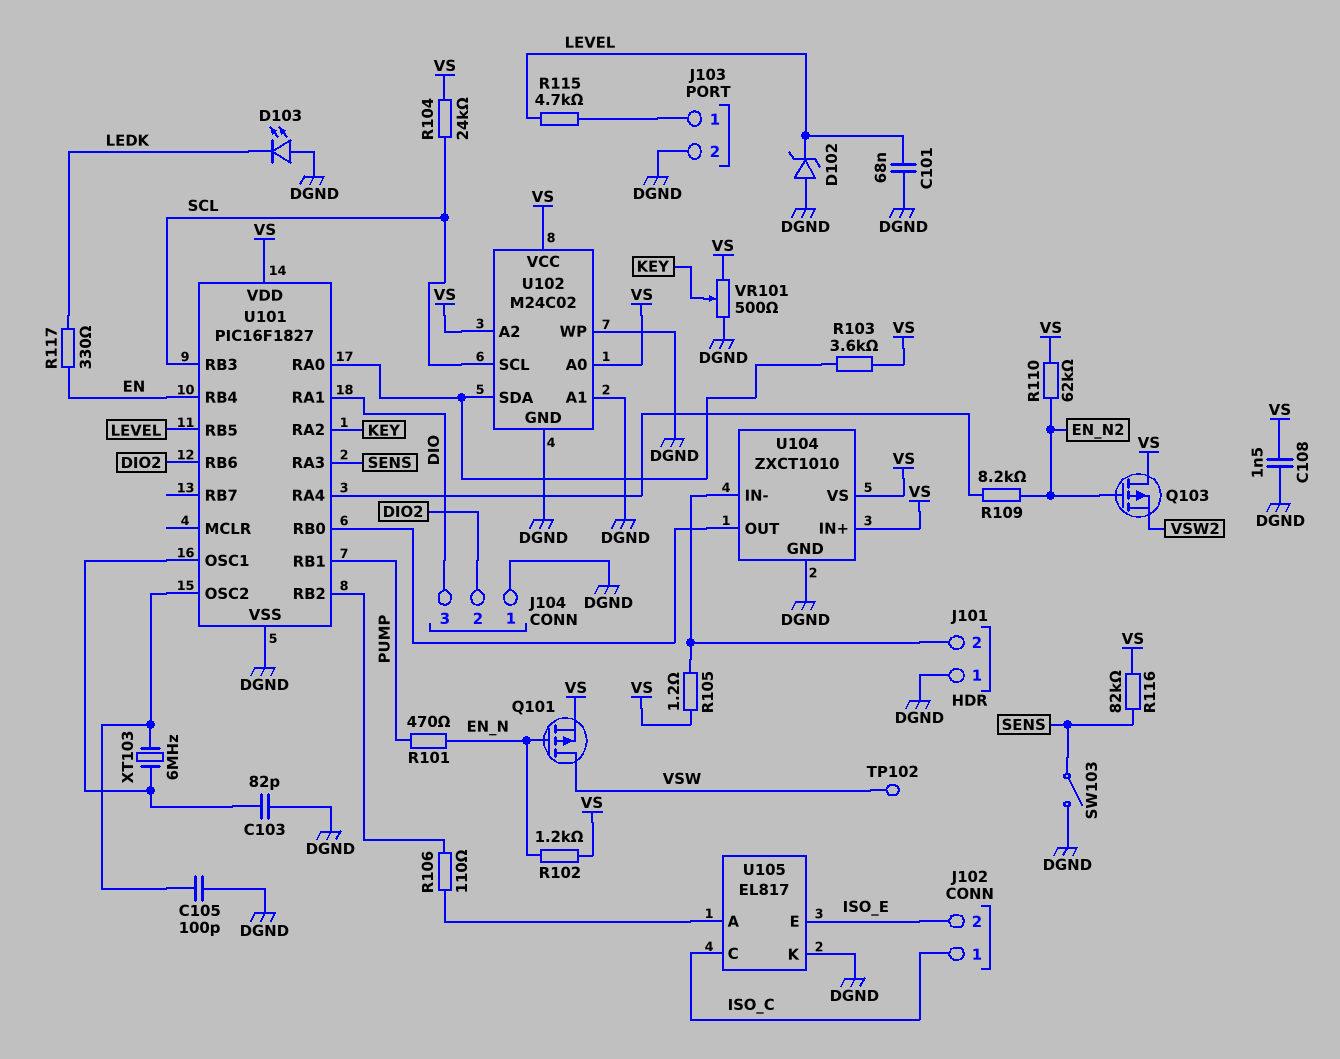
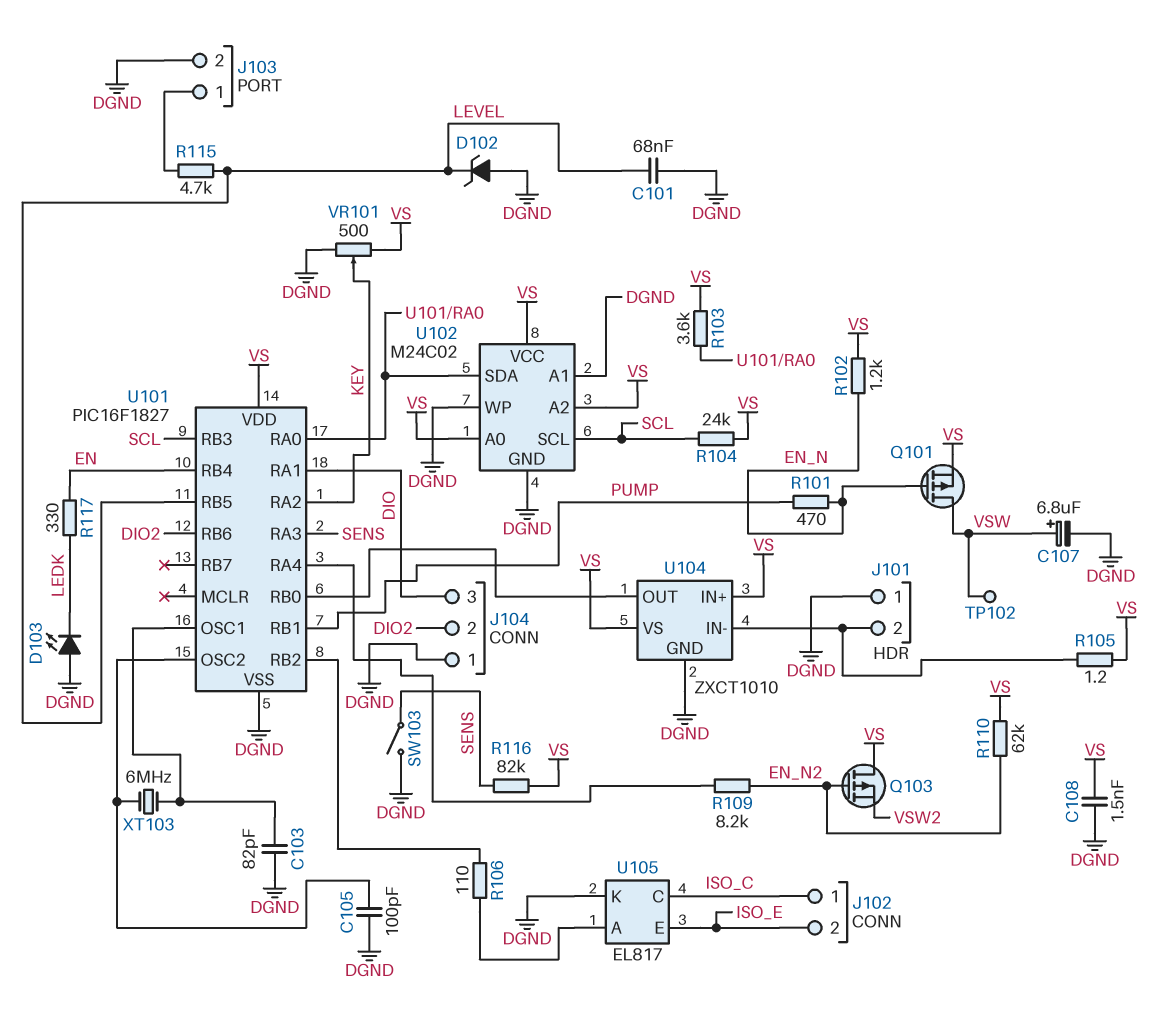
C107: none -> 6.8uF (plus VSW, minus DGND)

